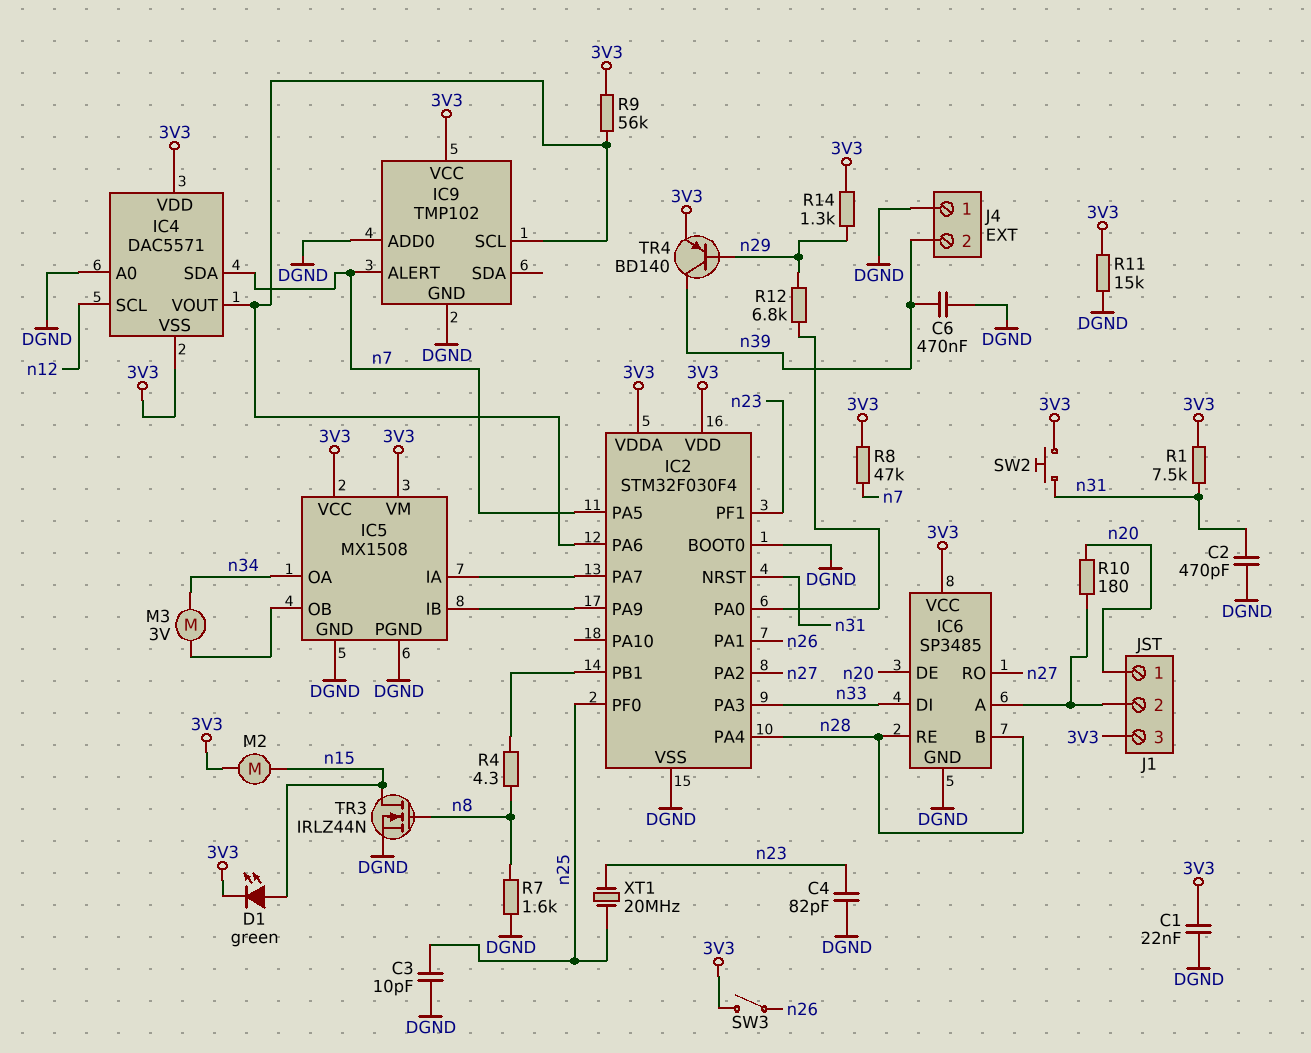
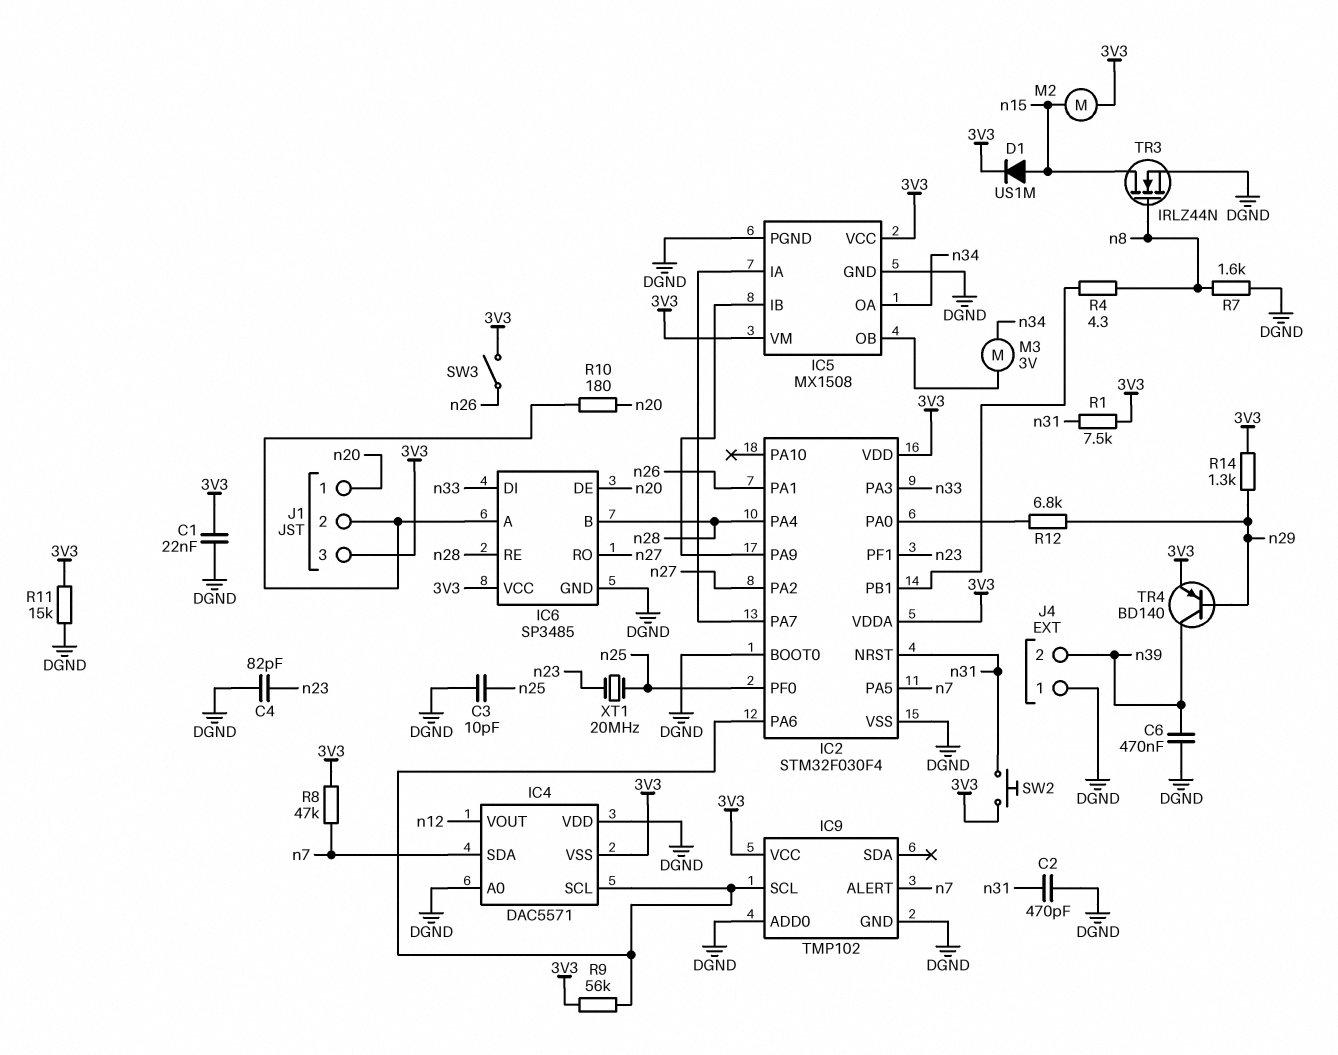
D1: LED green (A n15, K 3V3) -> diode US1M (A n15, K 3V3)
IC4 pin SCL: n12 -> IC2/PA6
IC4 pin VDD: 3V3 -> DGND
IC4 pin VOUT: IC2/PA6 -> n12

